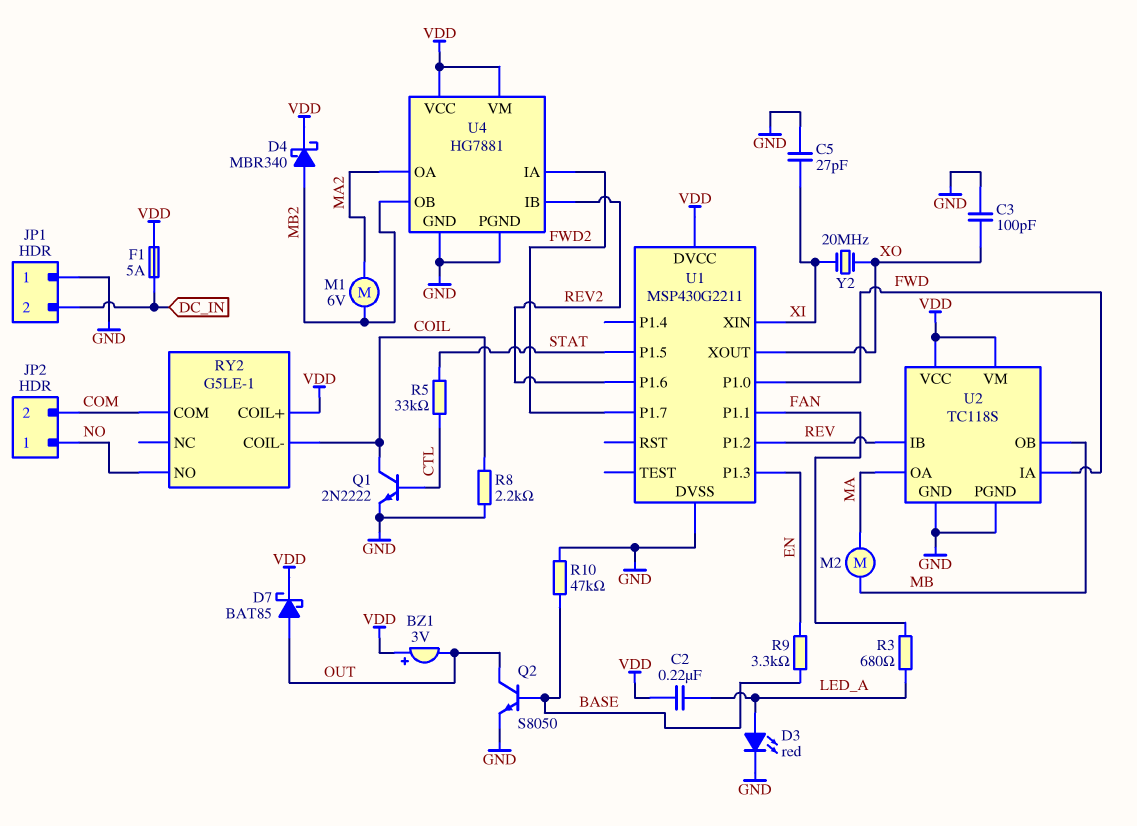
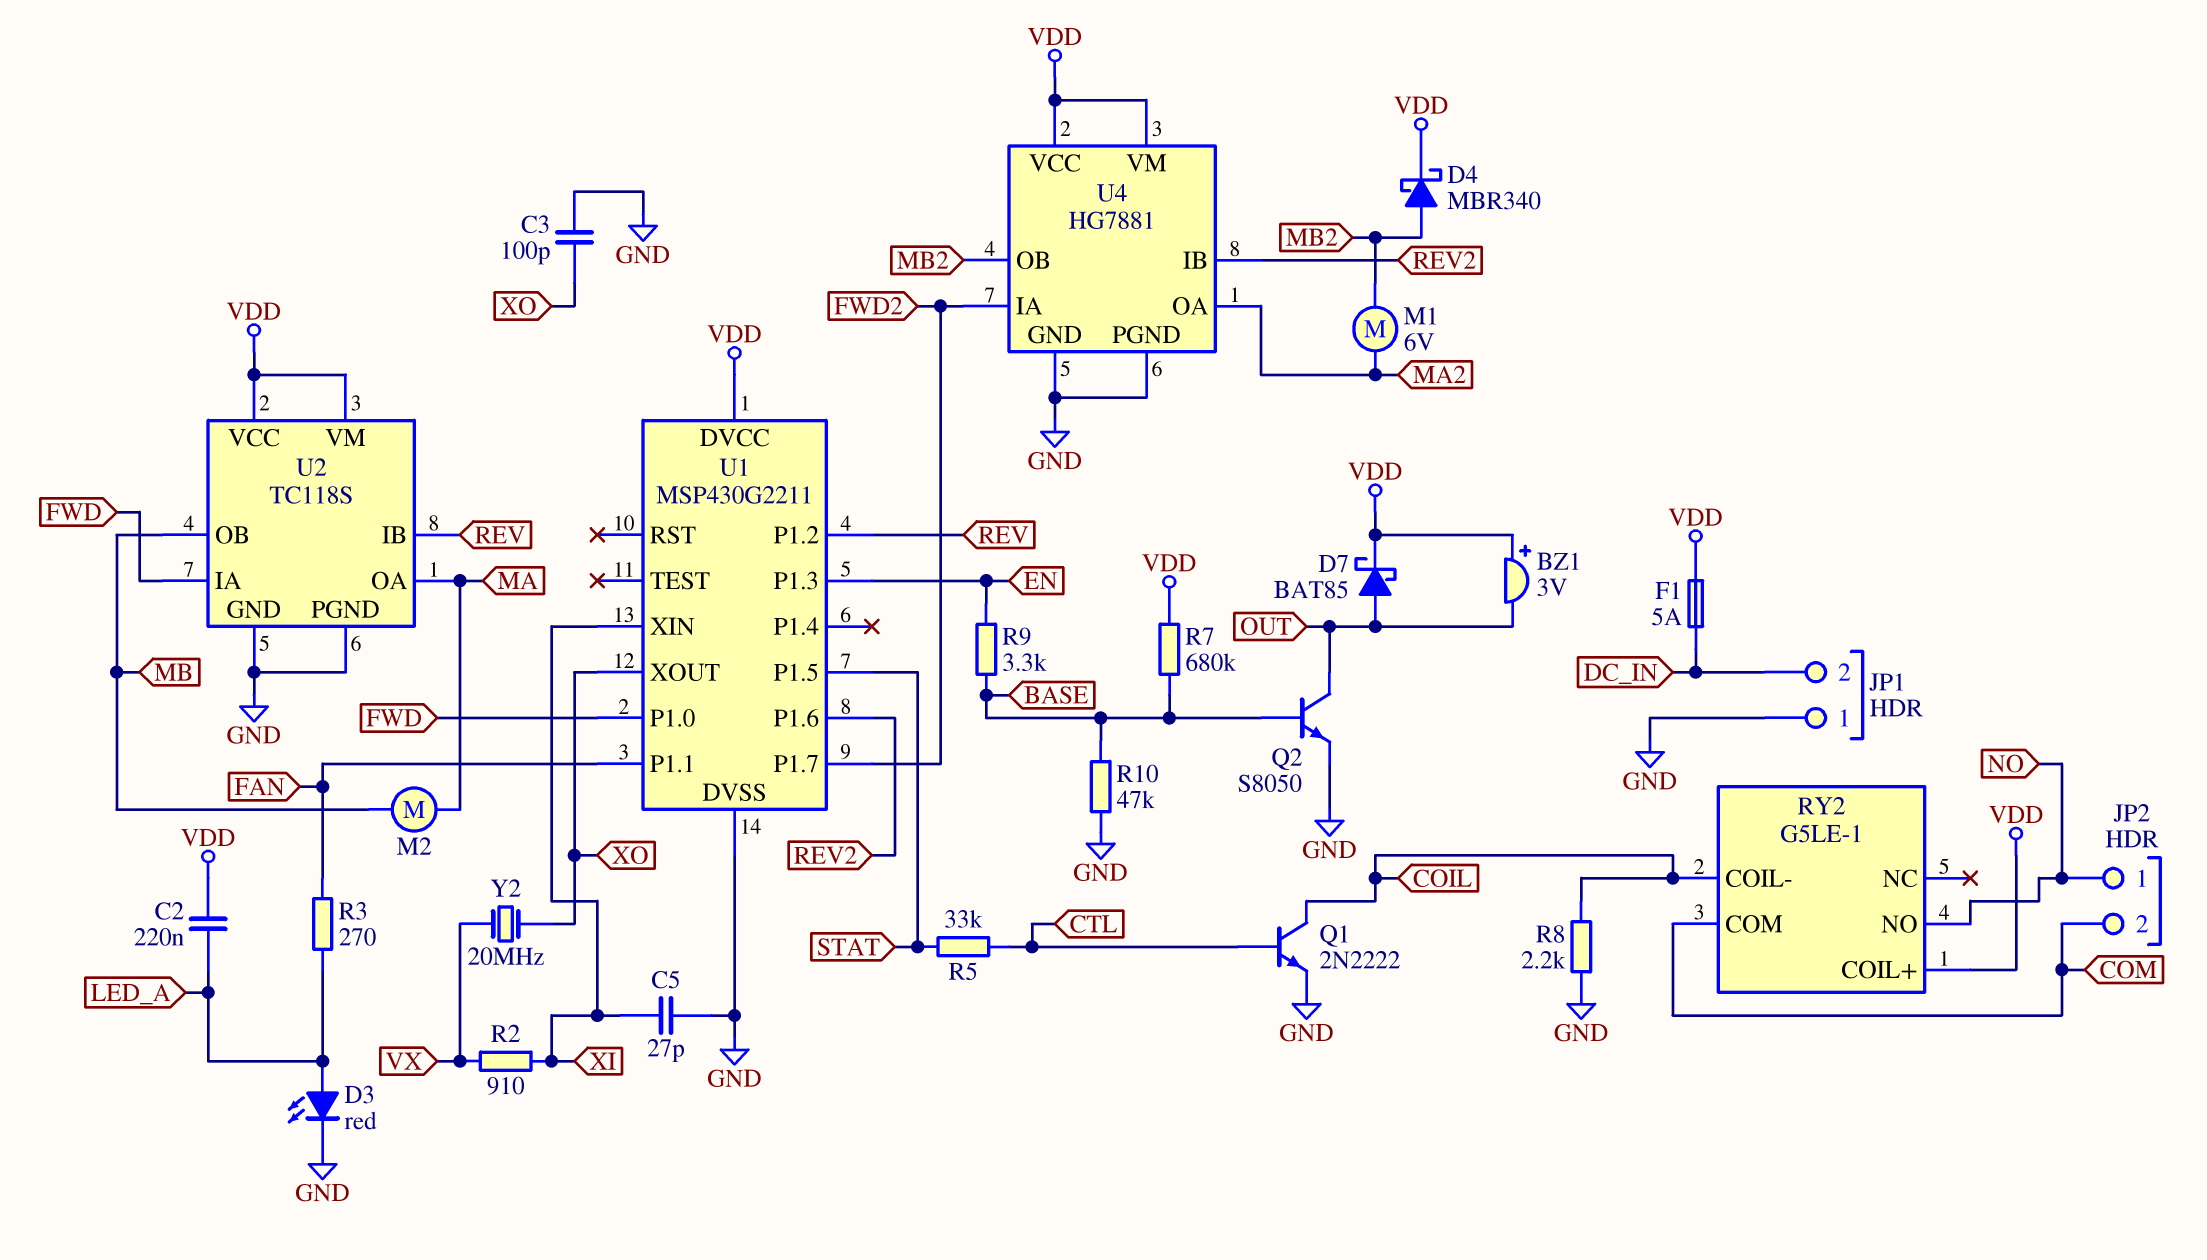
R2: none -> 910 (VX, XI)
R3: 680 (FAN, LED_A) -> 270 (FAN, LED_A)
R7: none -> 680k (BASE, VDD)
Y2: 20MHz (XI, XO) -> 20MHz (VX, XO)

